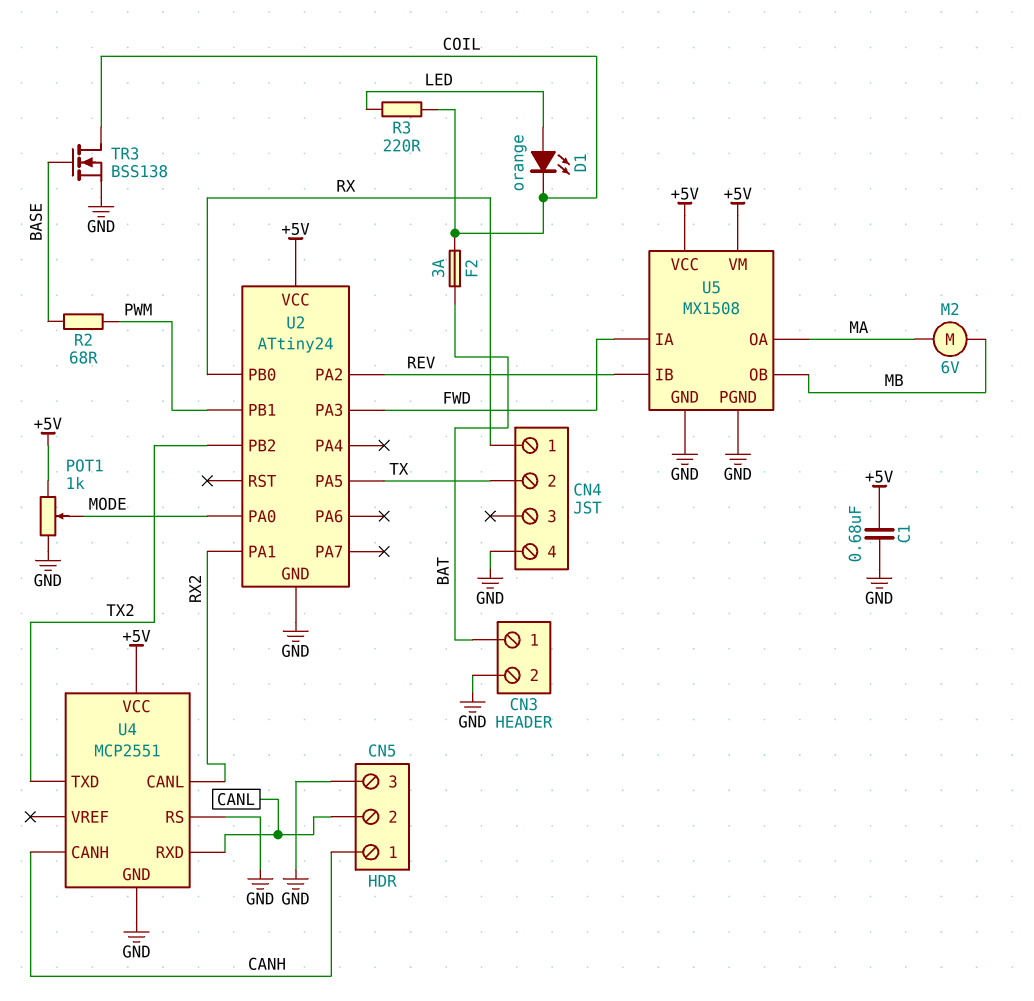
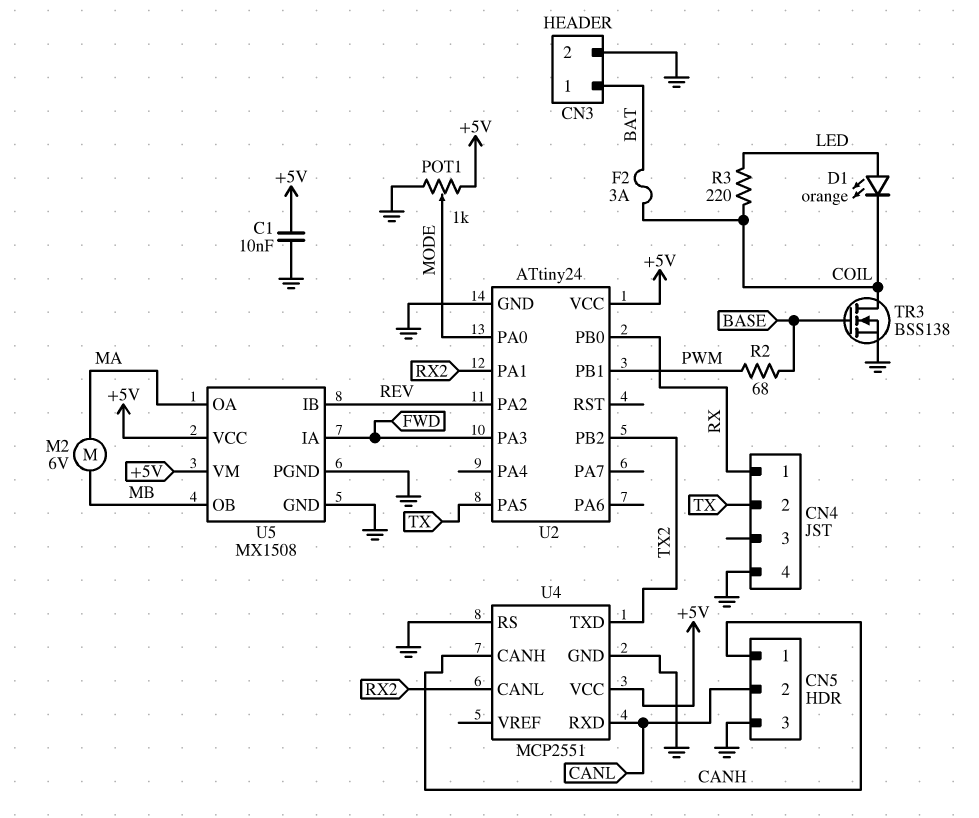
C1: 680nF (+5V, GND) -> 10nF (+5V, GND)

